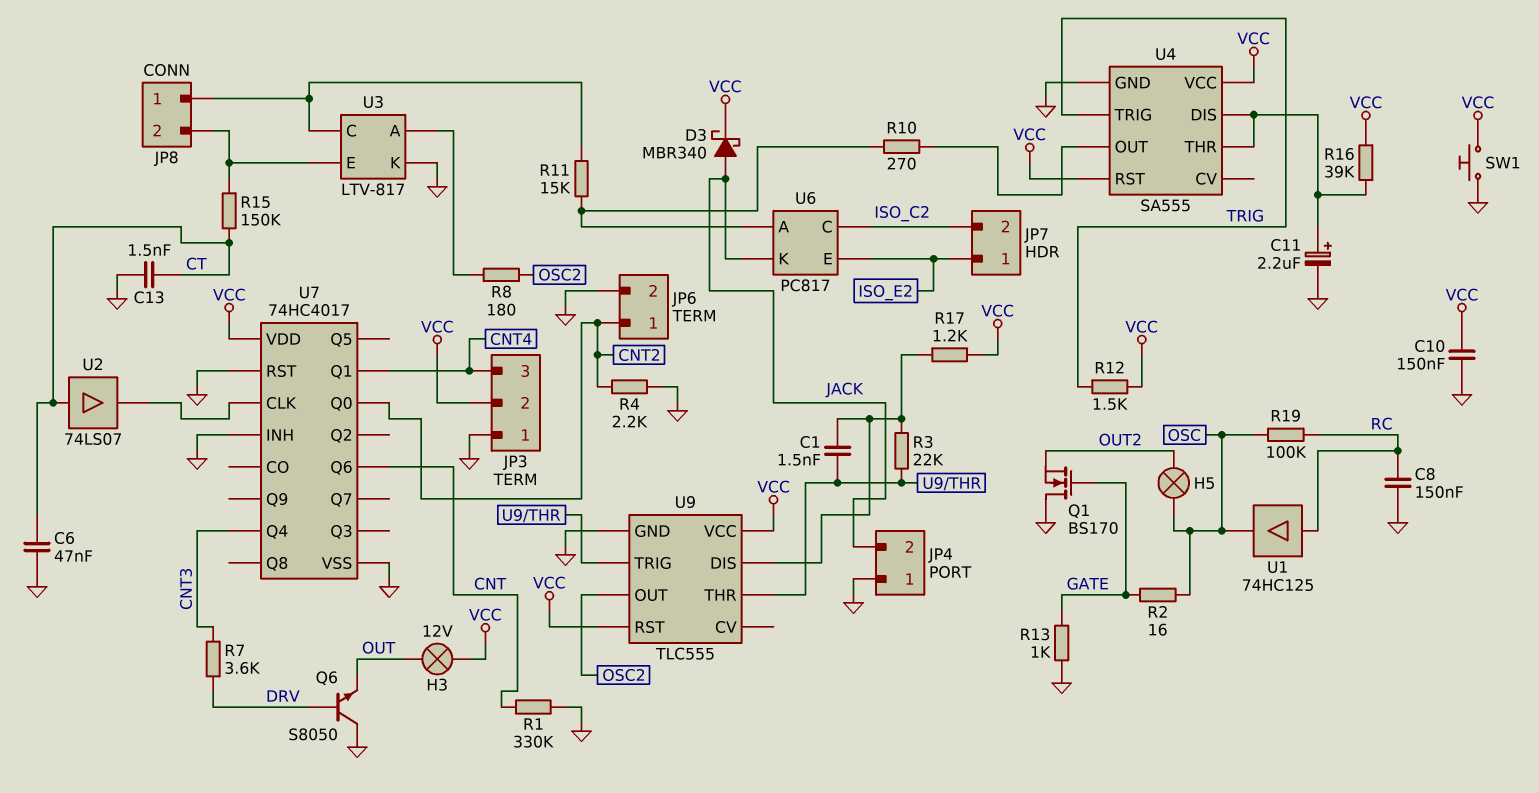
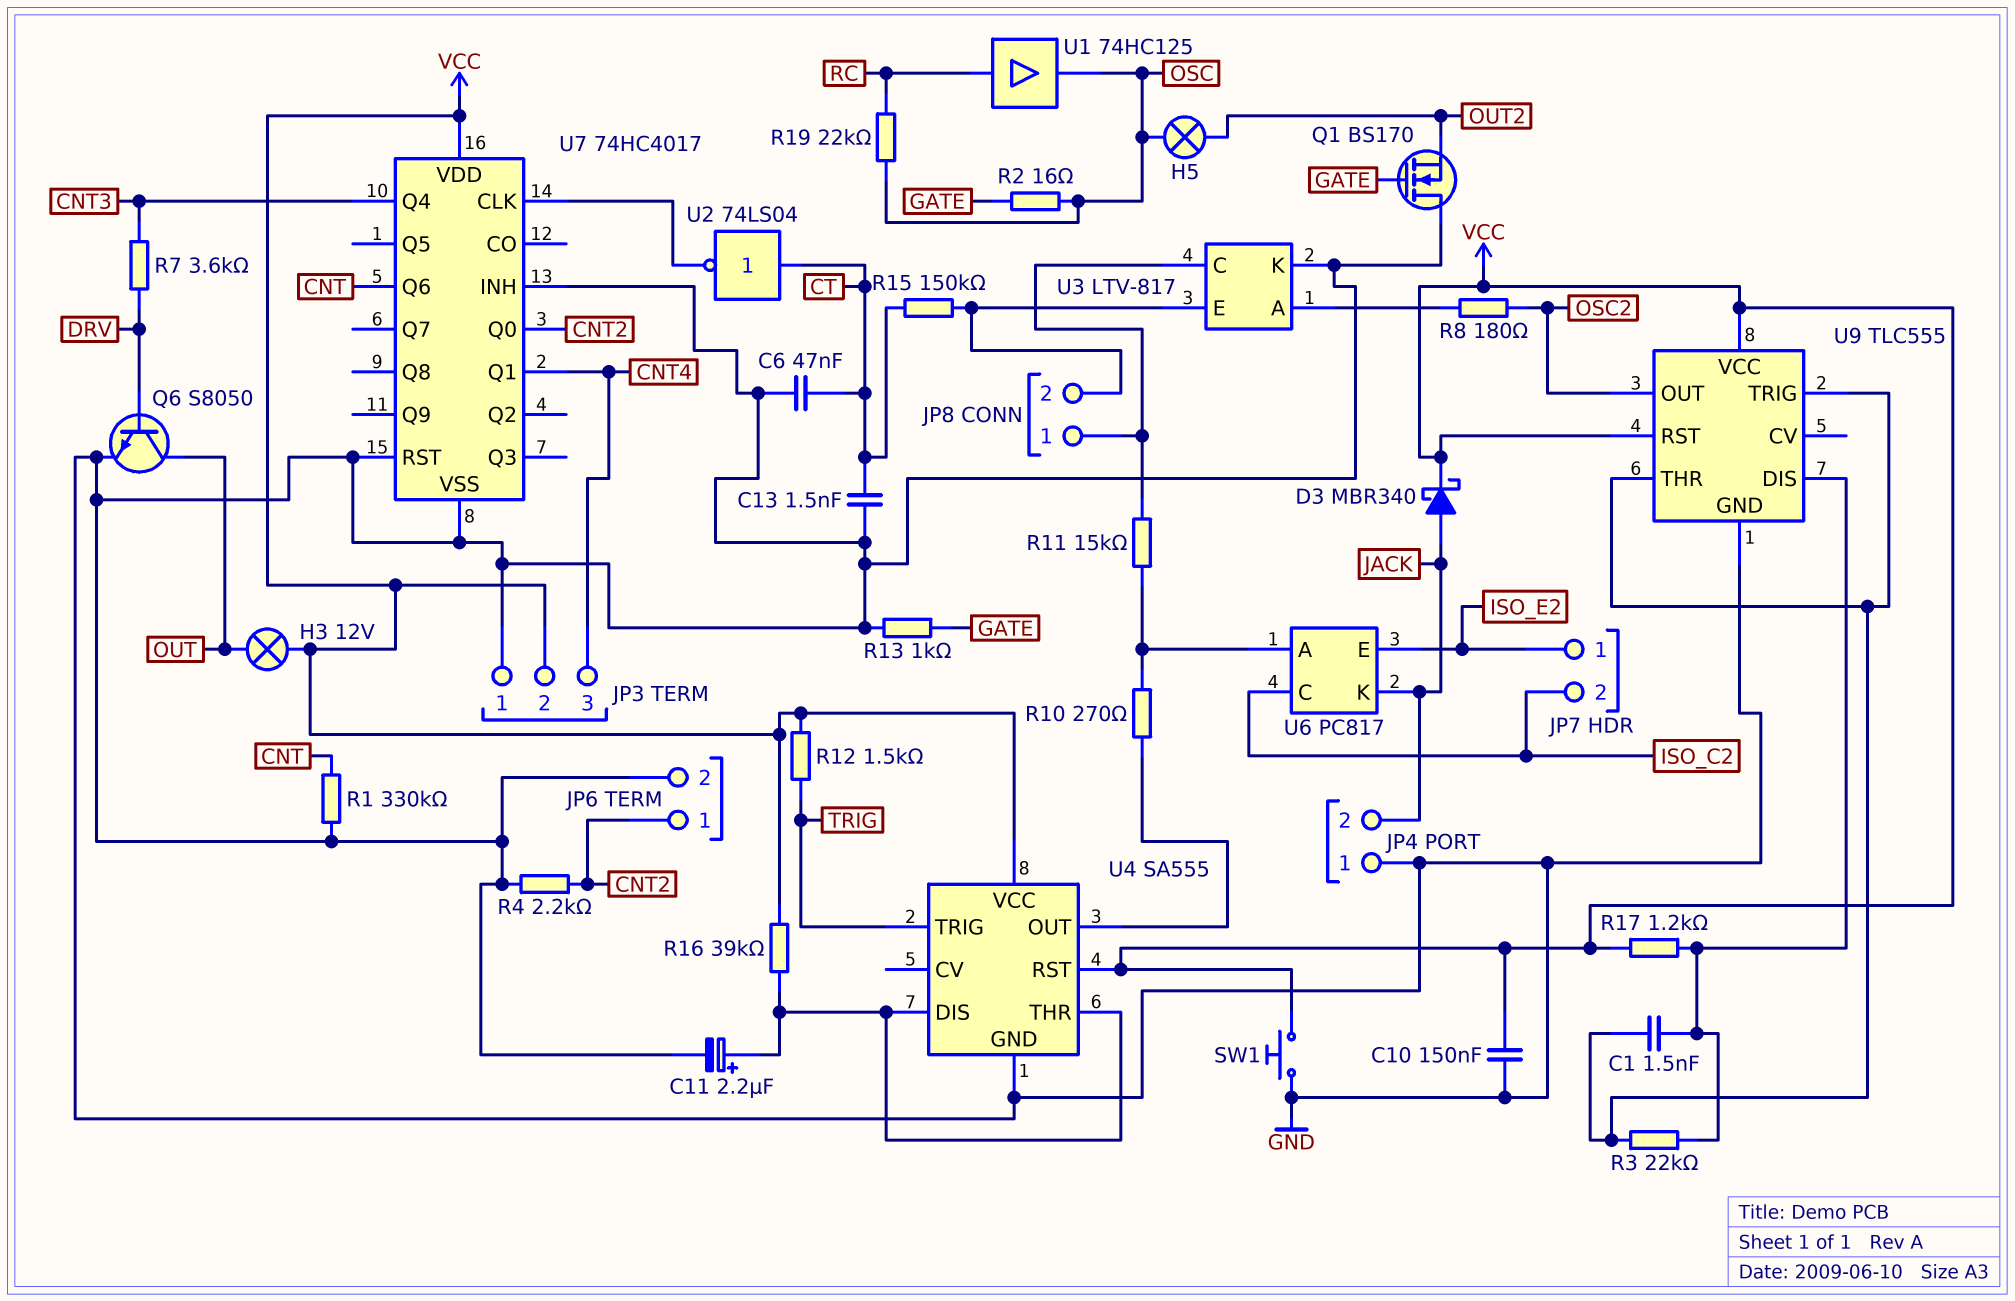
C8: 150nF (GND, RC) -> none
Q6: NPN S8050 (B DRV, C GND, E OUT) -> NPN S8050 (B DRV, C OUT, E GND)
R19: 100k (OSC, RC) -> 22k (OSC, RC)
U2: buffer 74LS07 (in CT, out U7/CLK) -> NOT 74LS04 (in CT, out U7/CLK)

